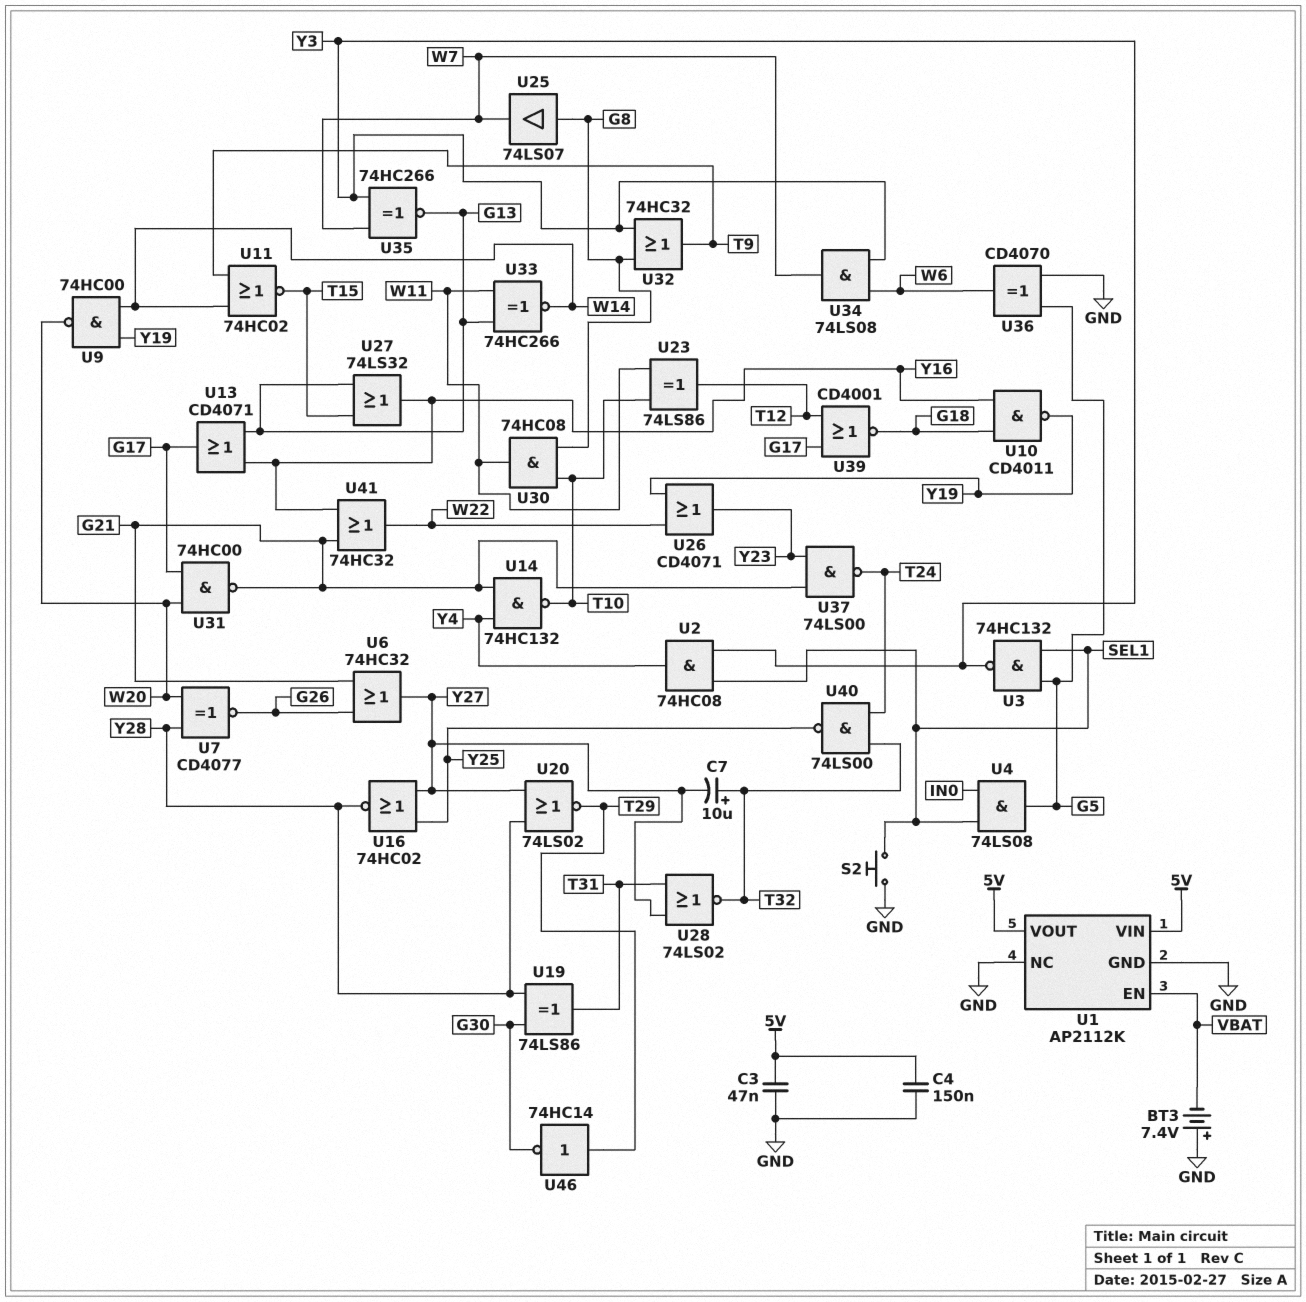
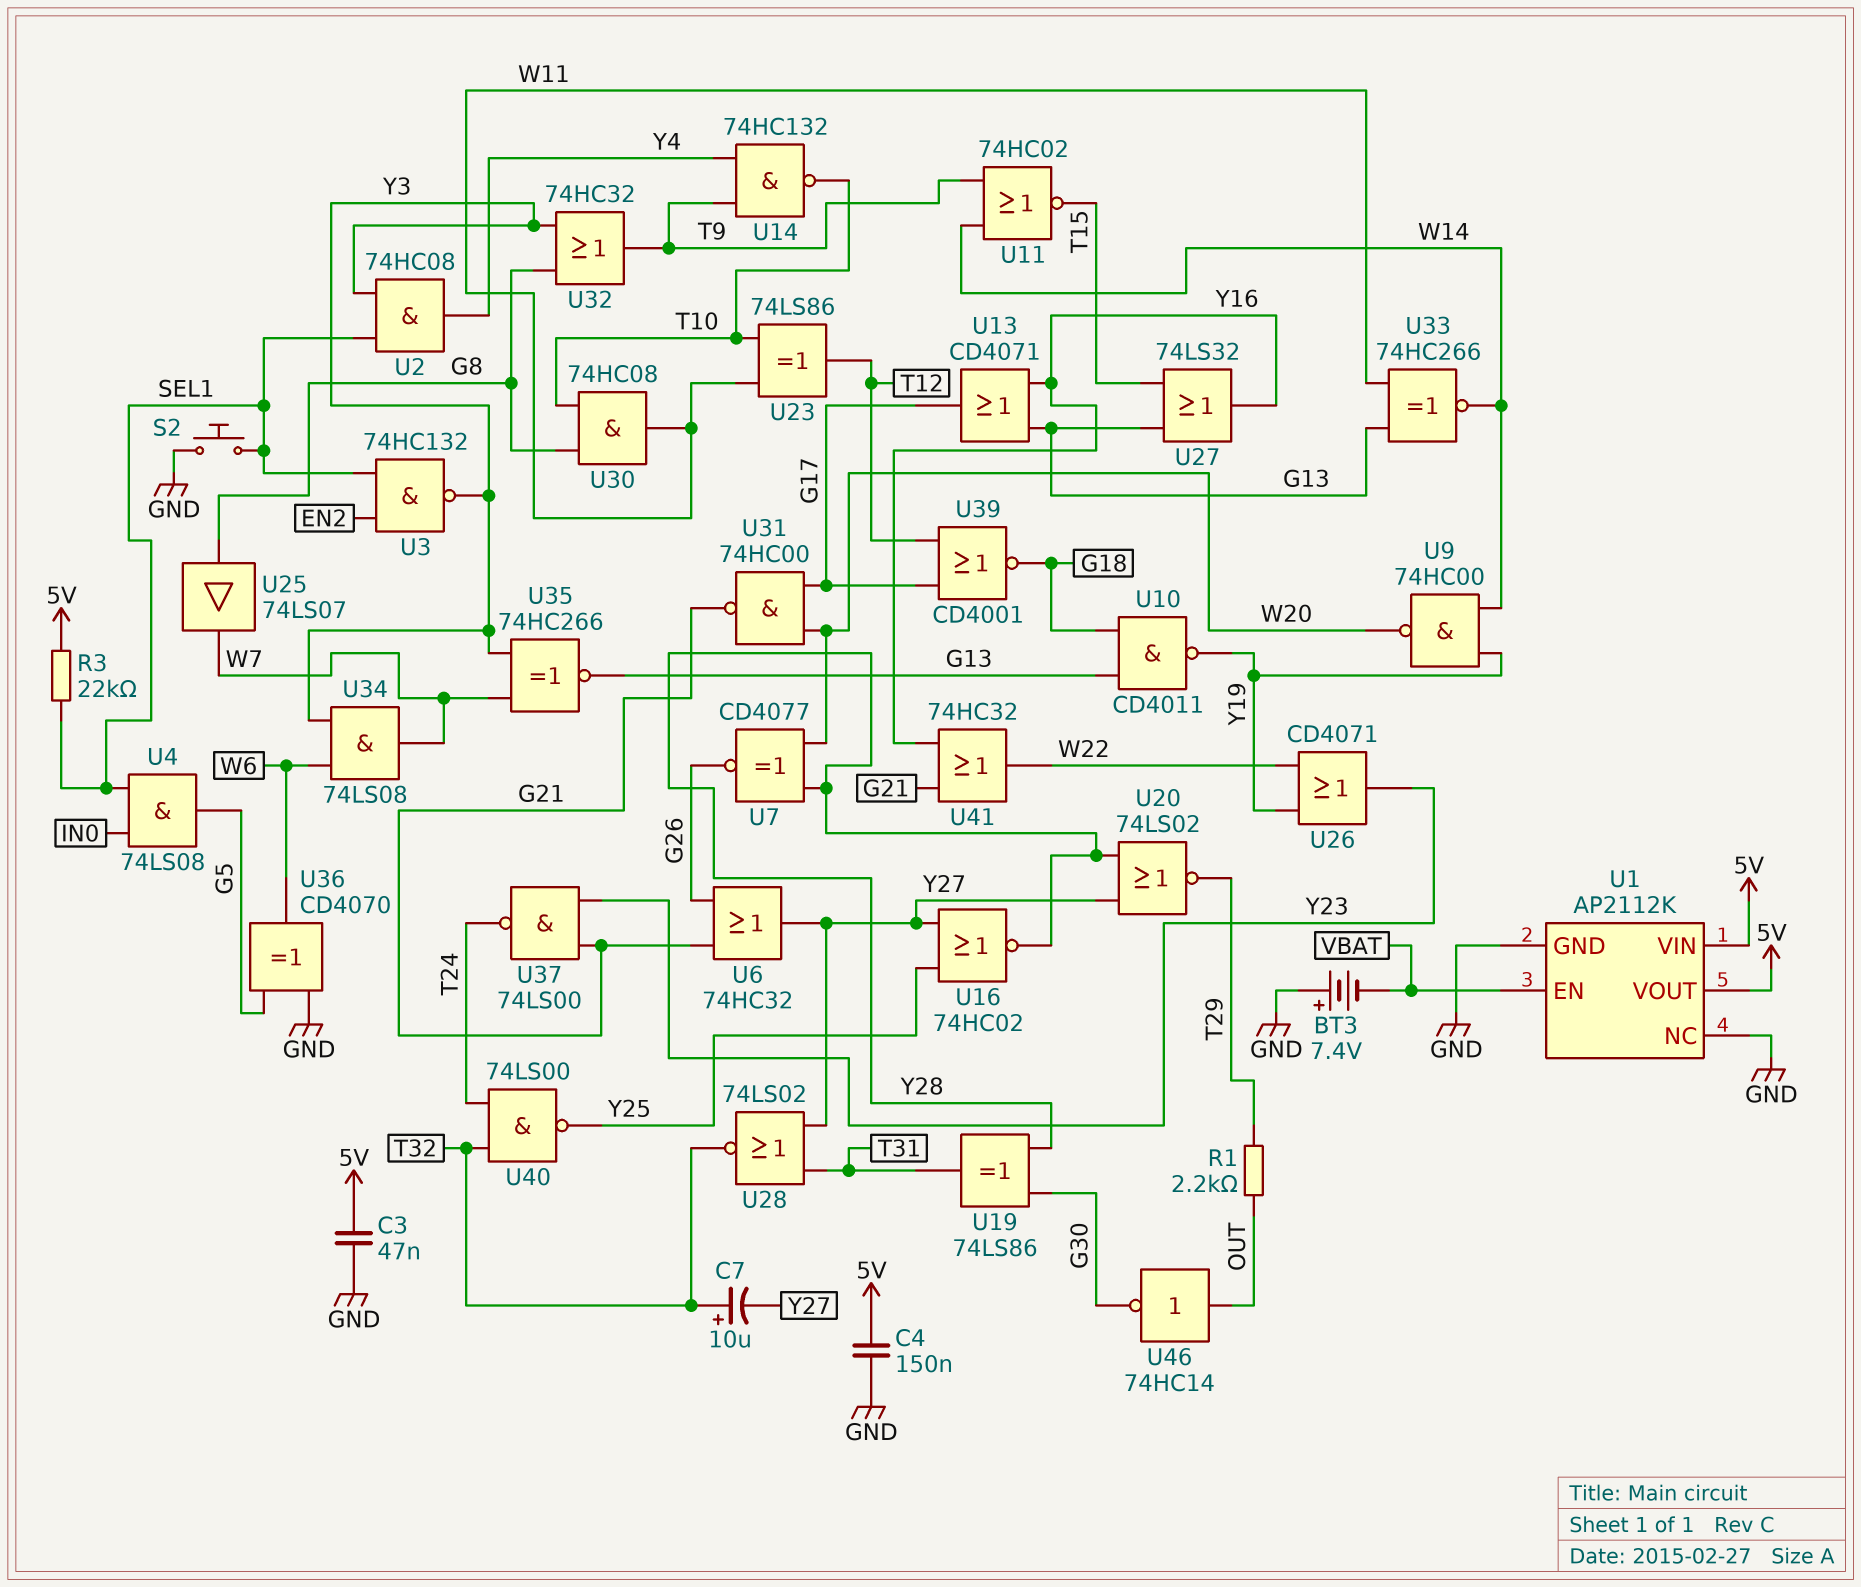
R1: none -> 2.2k (OUT, T29)
R3: none -> 22k (5V, SEL1)
U3: NAND 74HC132 (in G5, in SEL1, out Y3) -> NAND 74HC132 (in EN2, in SEL1, out Y3)
U10: NAND CD4011 (in G18, in Y16, out Y19) -> NAND CD4011 (in G13, in G18, out Y19)
U14: NAND 74HC132 (in G21, in Y4, out T10) -> NAND 74HC132 (in T9, in Y4, out T10)
U46: NOT 74HC14 (in T29, out G30) -> NOT 74HC14 (in OUT, out G30)

